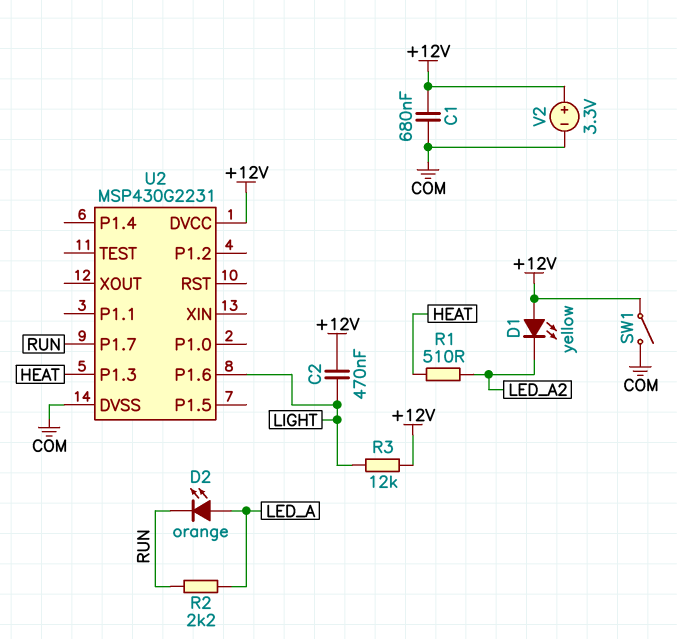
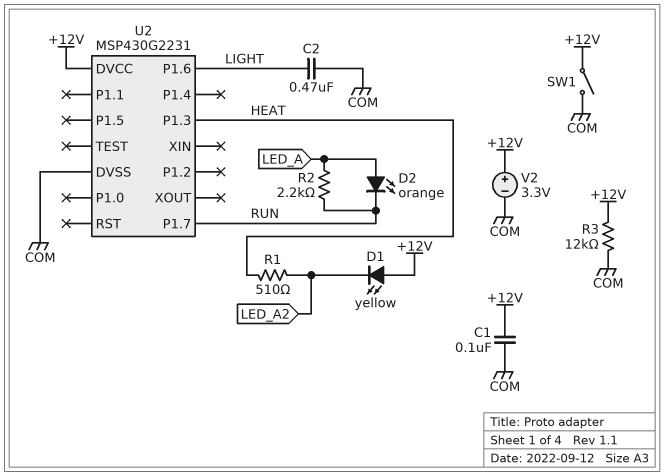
C1: 680nF (+12V, COM) -> 100nF (+12V, COM)
C2: 470nF (+12V, LIGHT) -> 470nF (COM, LIGHT)
R3: 12k (+12V, LIGHT) -> 12k (+12V, COM)

